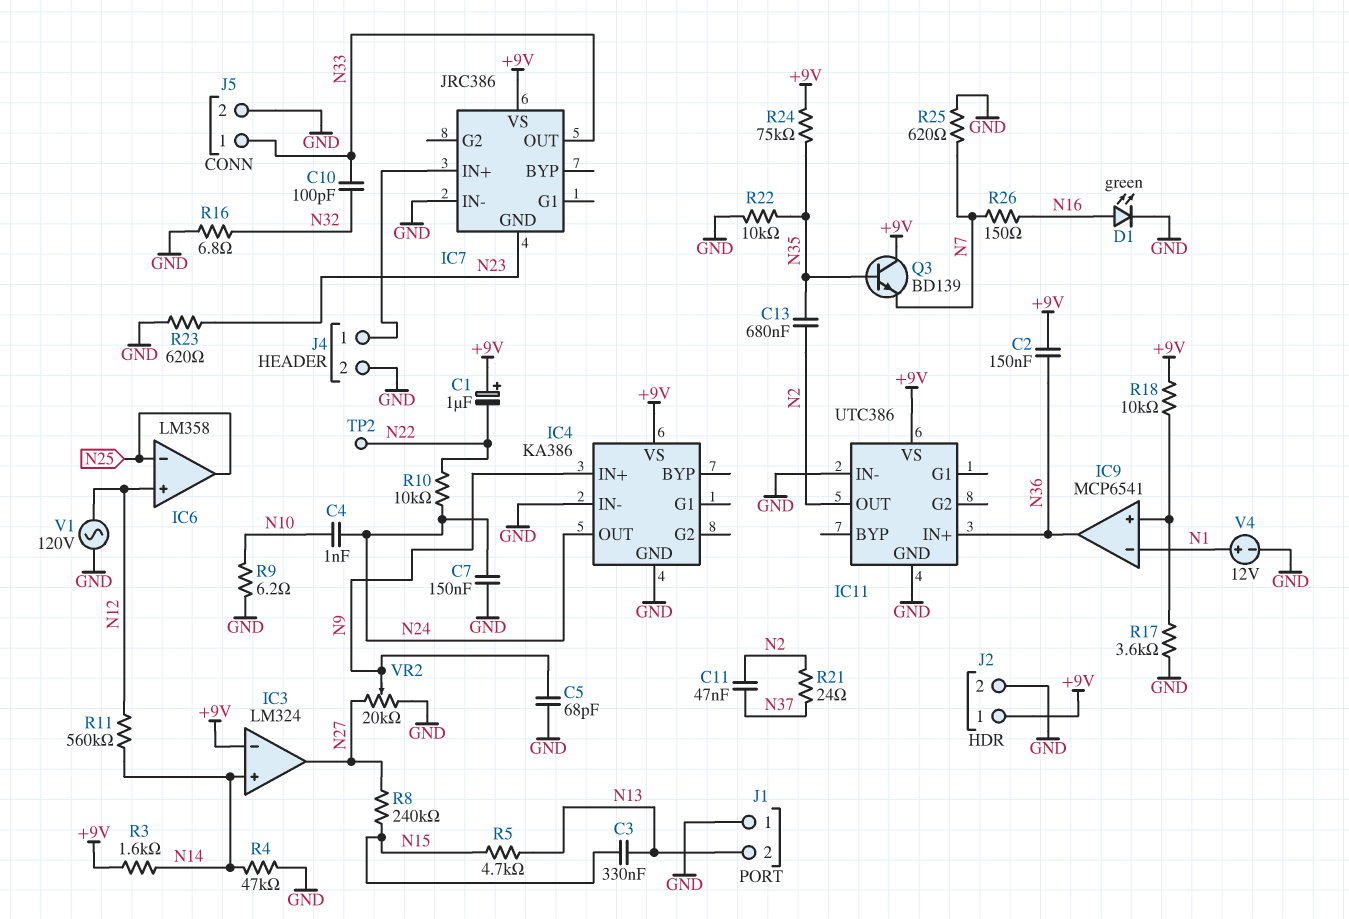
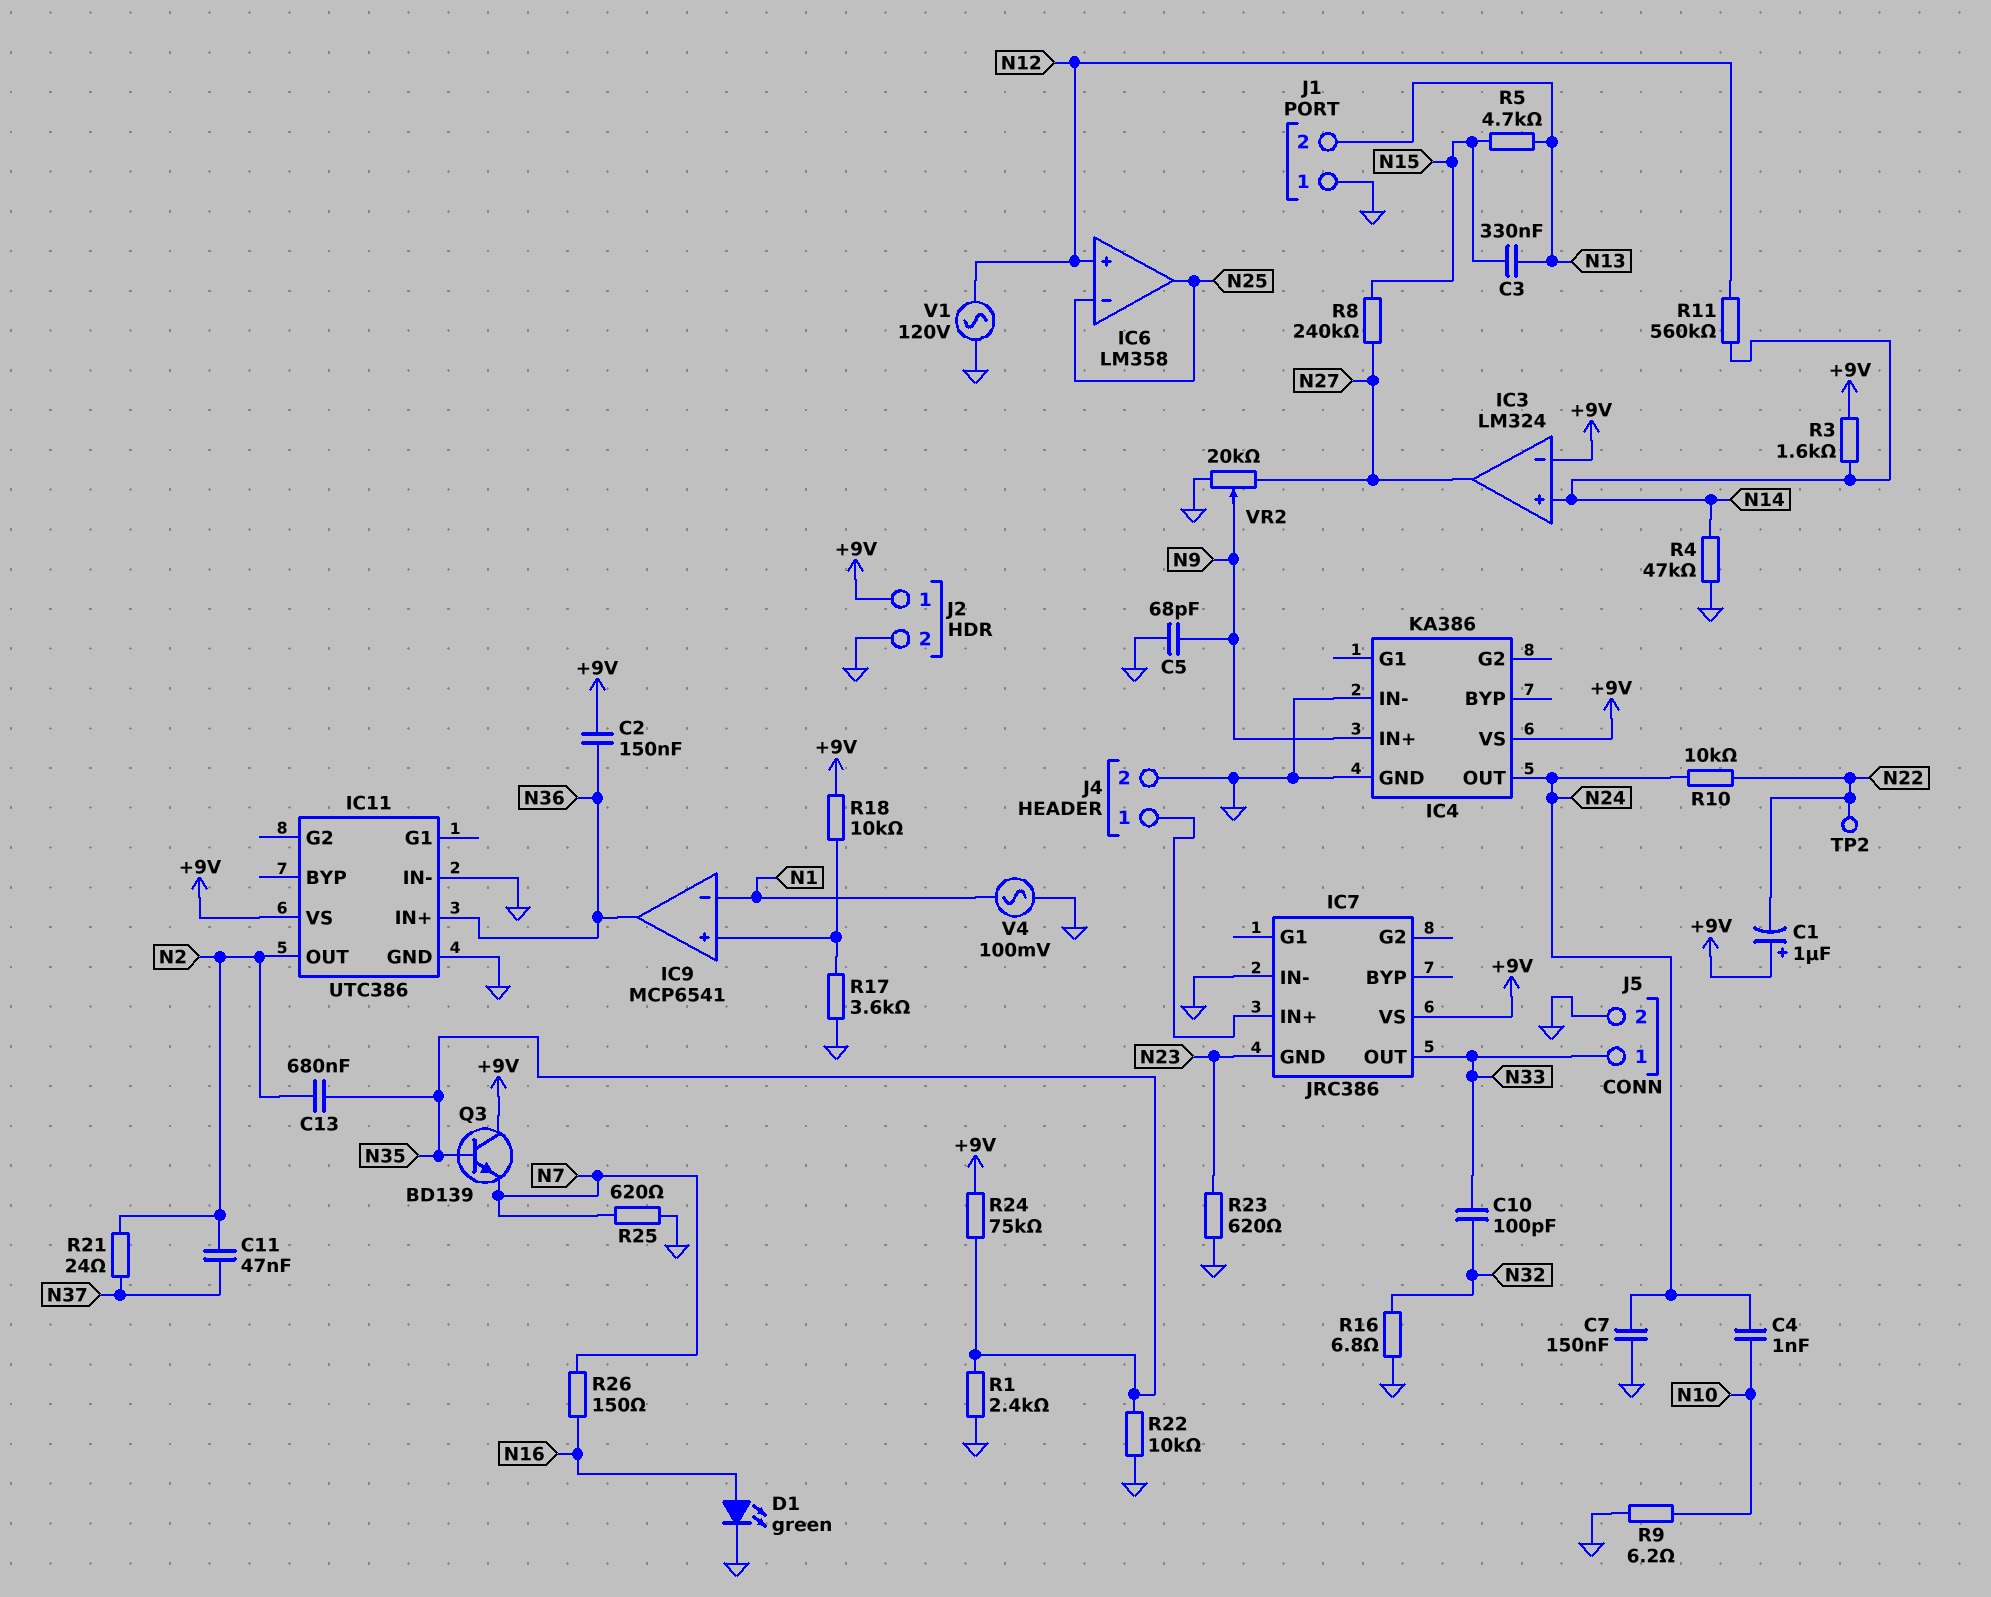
R1: none -> 2.4k (GND, N35)
V4: 12V (plus N1, minus GND) -> AC 100mV (GND, N1)

